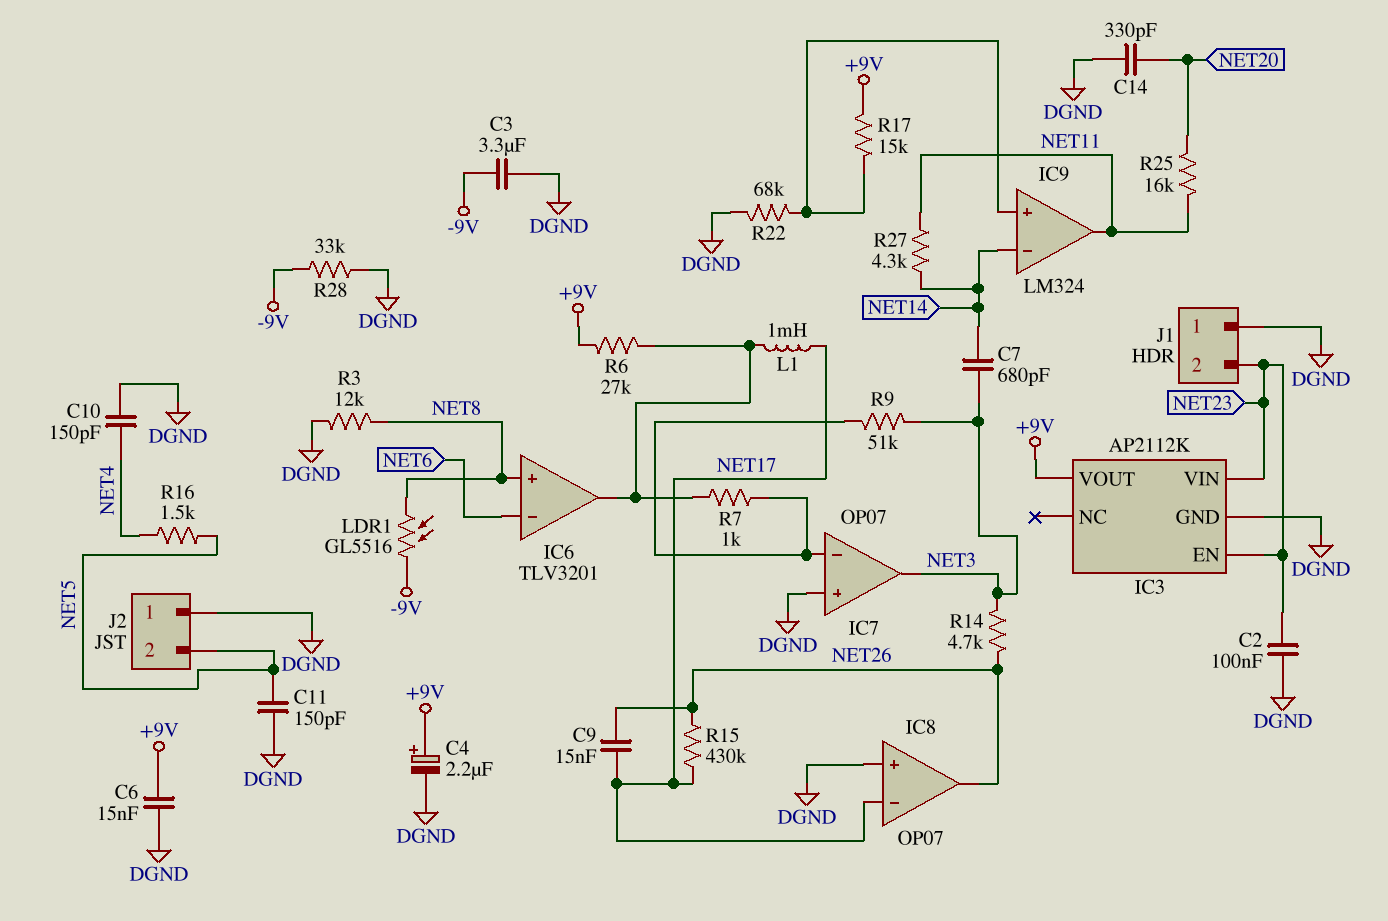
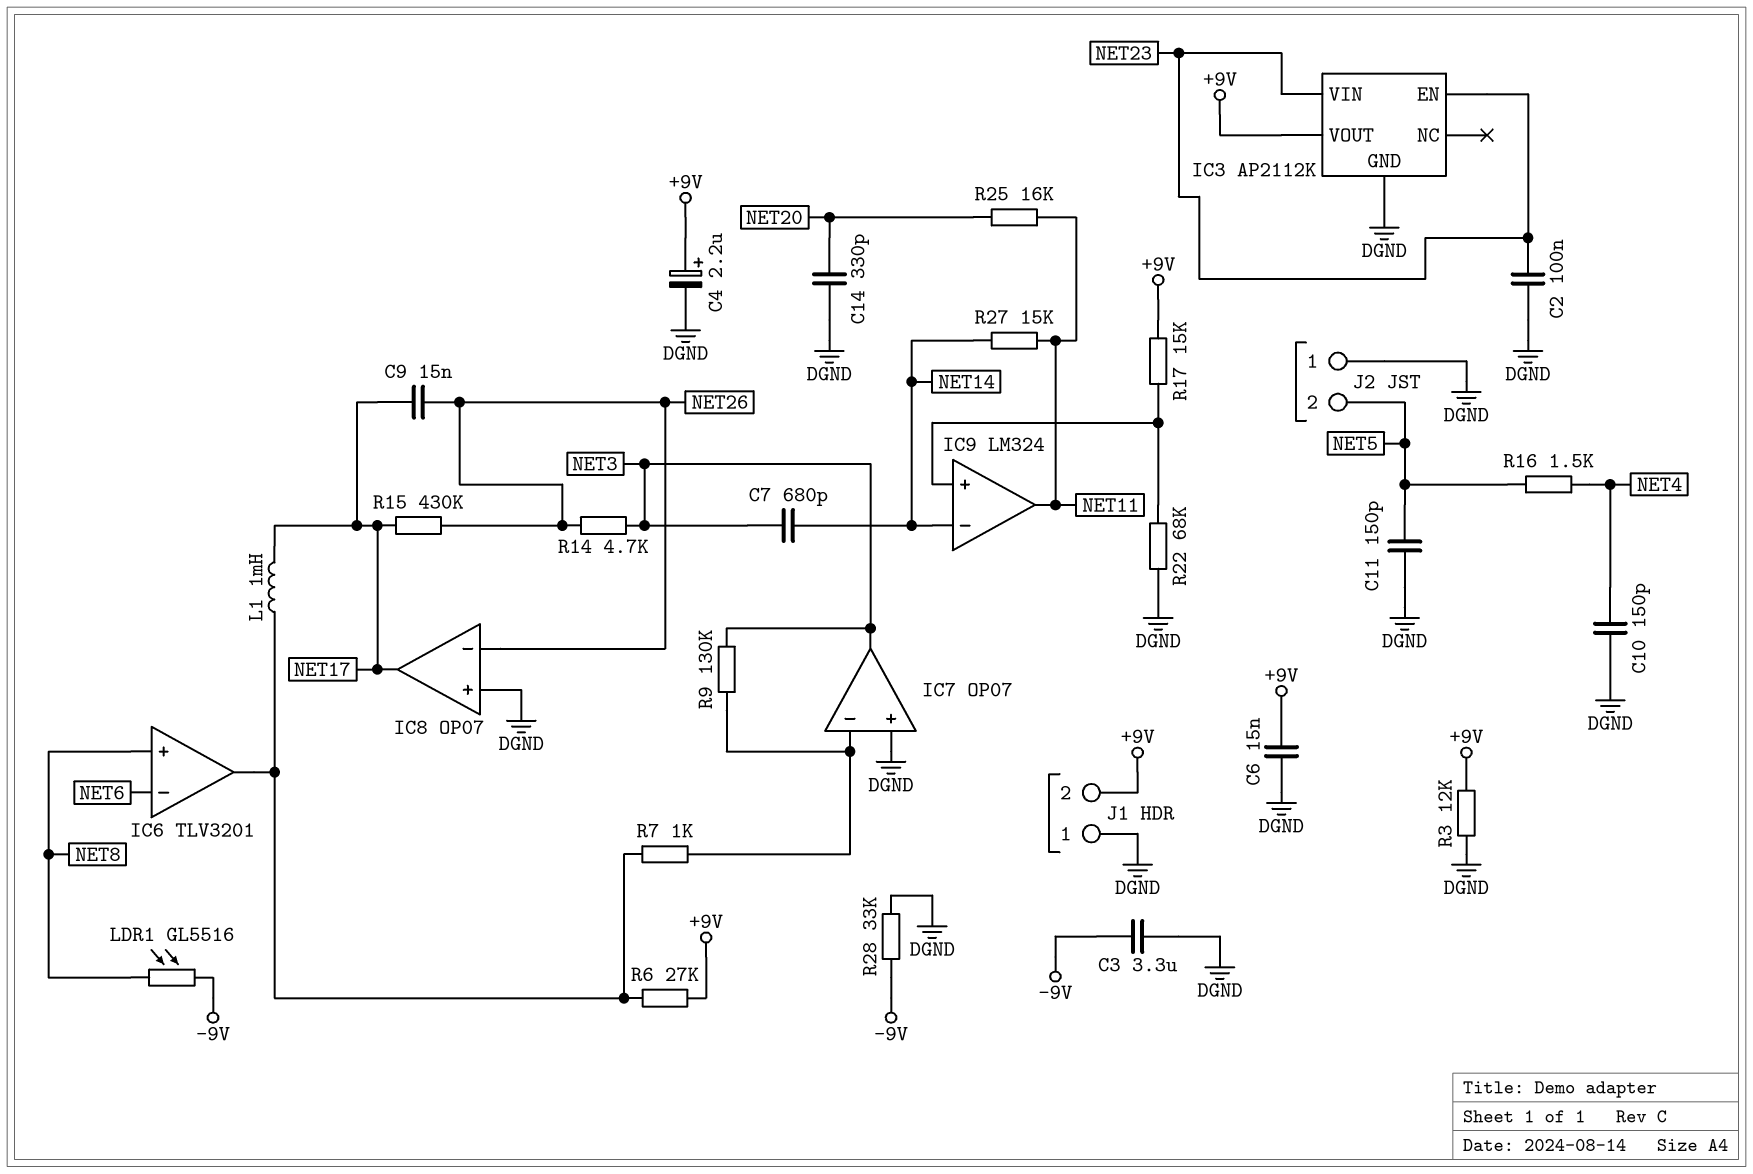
IC8 pin in-: NET17 -> NET26
IC8 pin out: NET26 -> NET17
J1 pin 2: NET23 -> +9V
R3: 12k (DGND, NET8) -> 12k (+9V, DGND)
R9: 51k (IC7/in-, NET3) -> 130k (IC7/in-, NET3)
R27: 4.3k (NET11, NET14) -> 15k (NET11, NET14)

